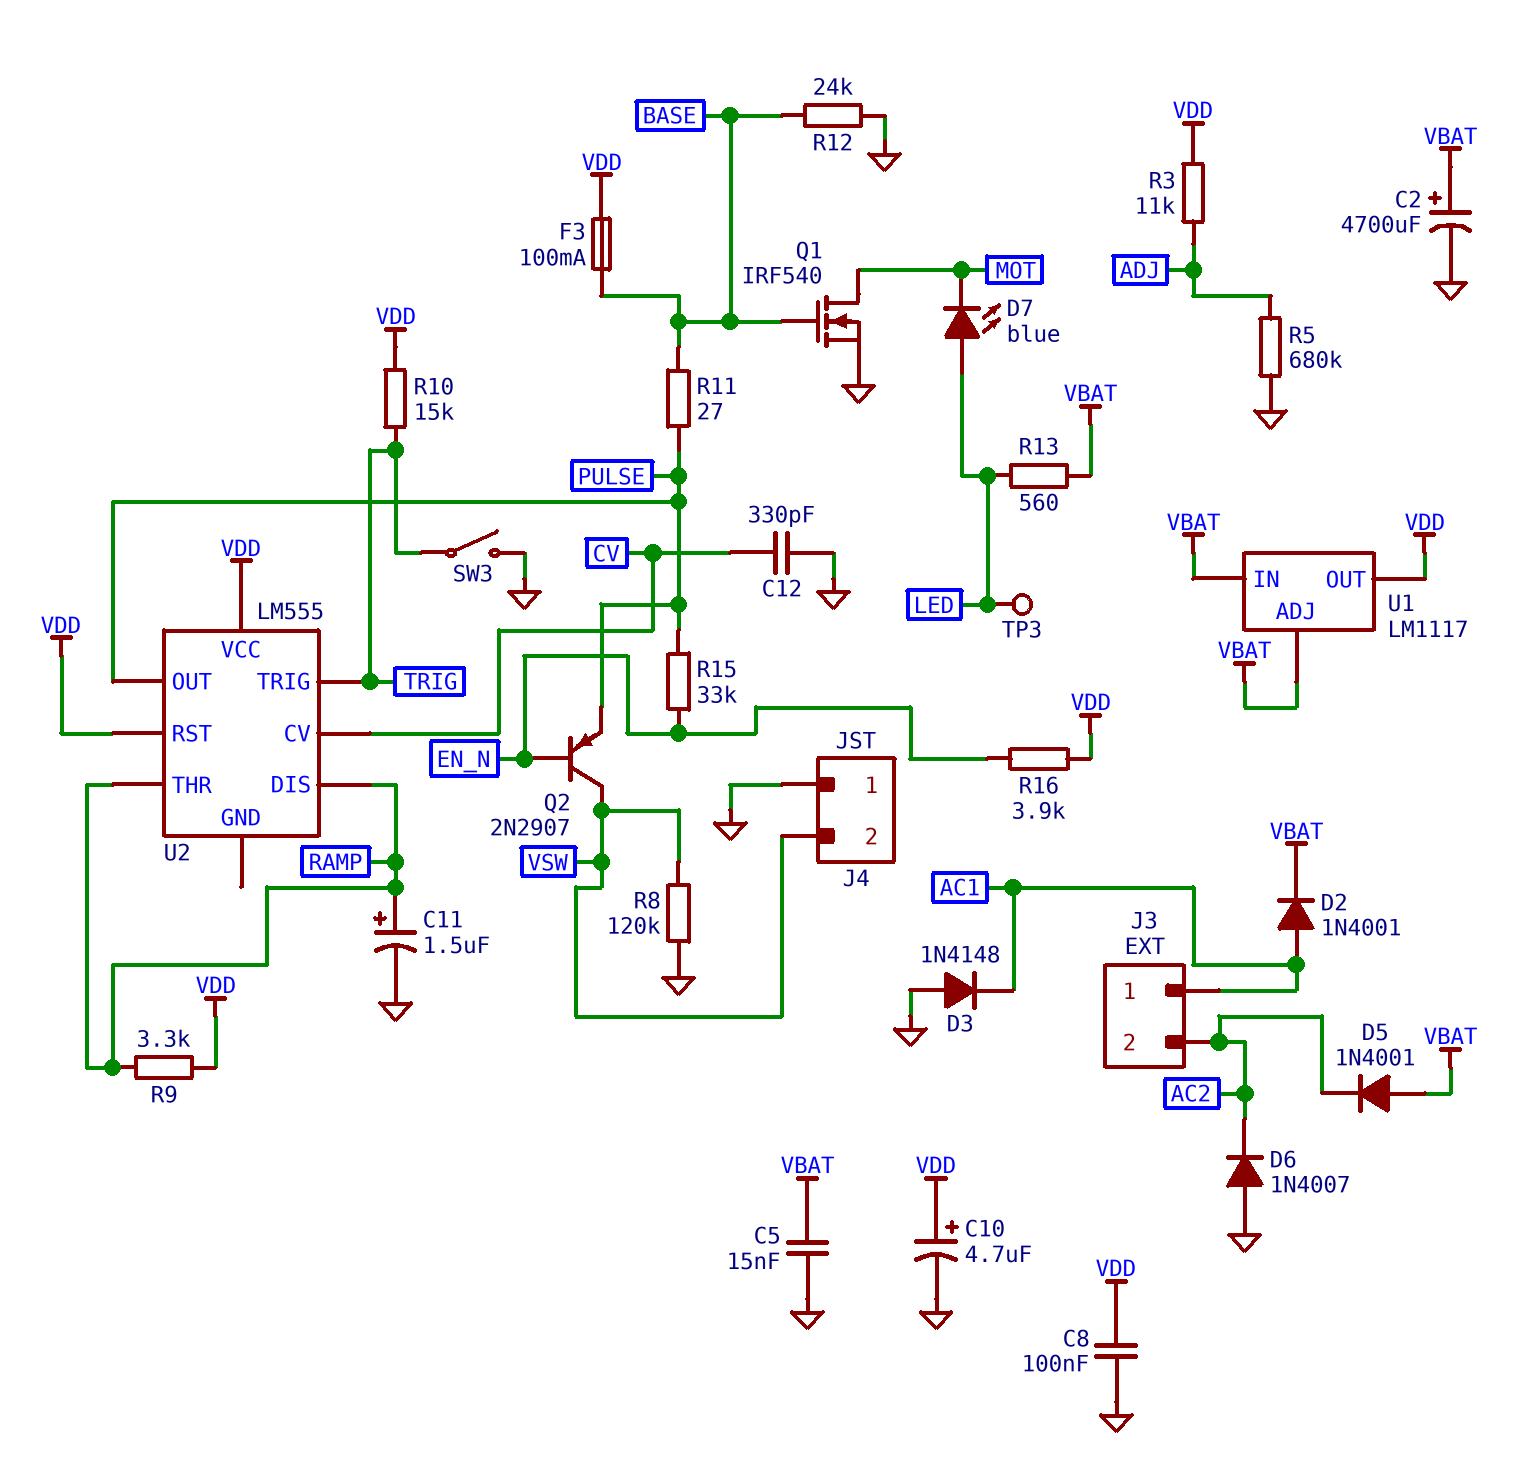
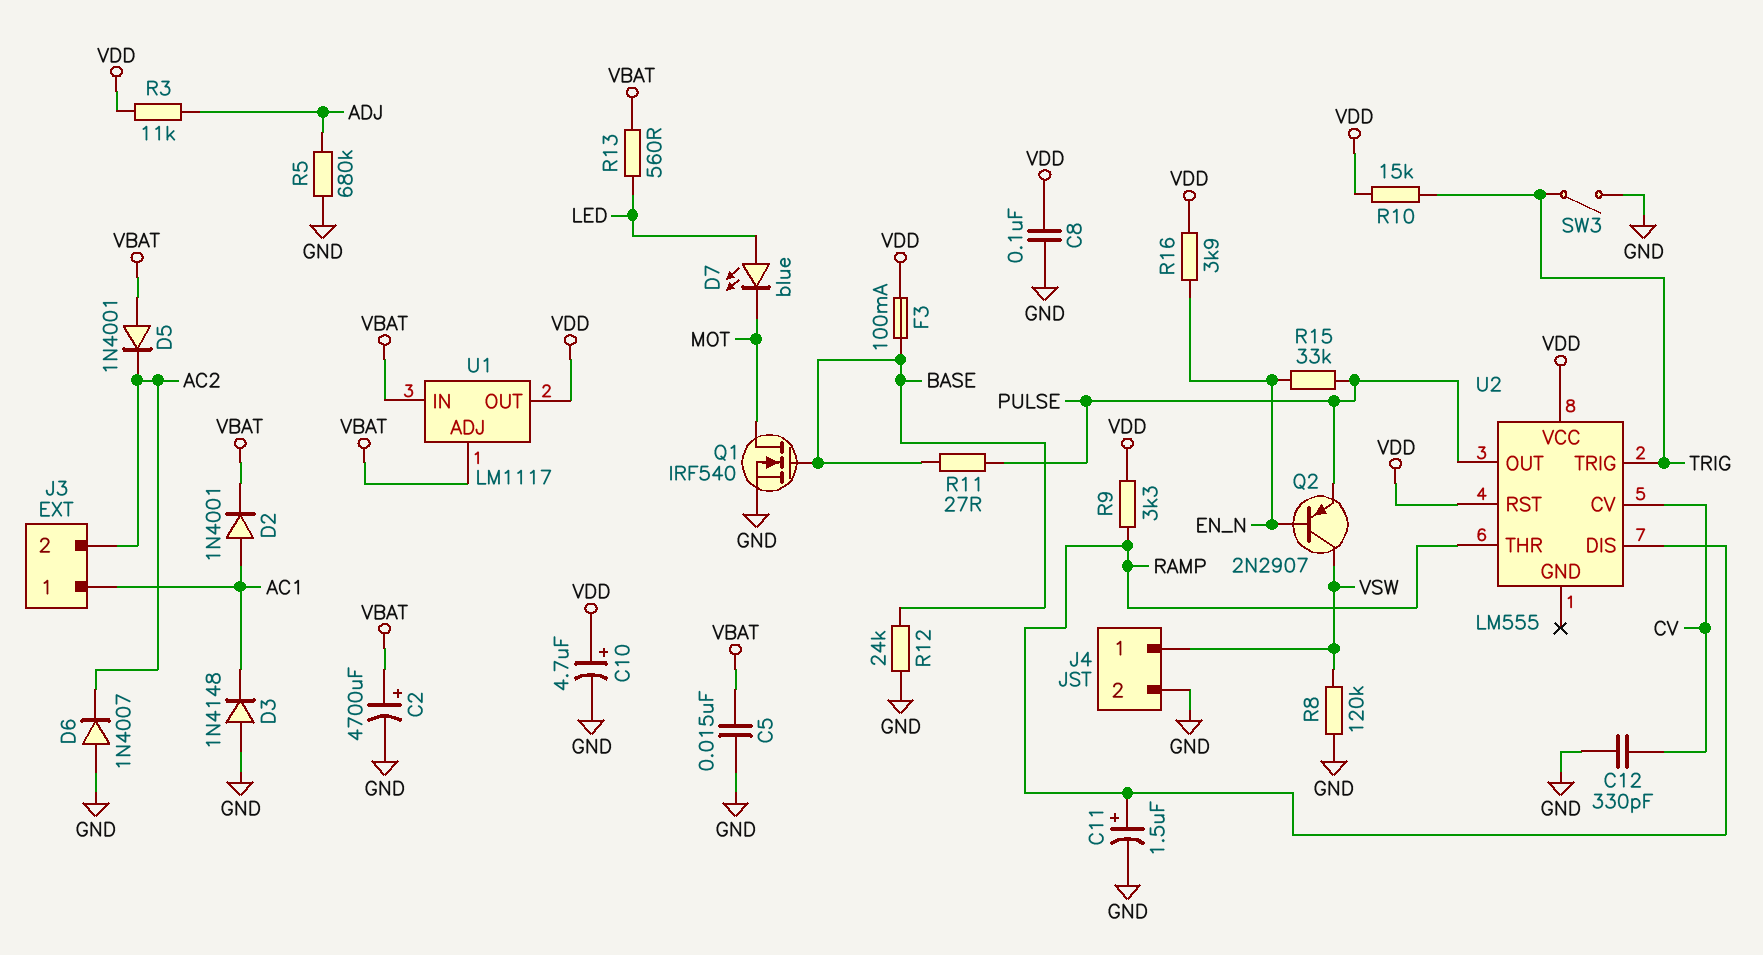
J4 pin 1: GND -> VSW
J4 pin 2: VSW -> GND
TP3: test point (LED) -> none

